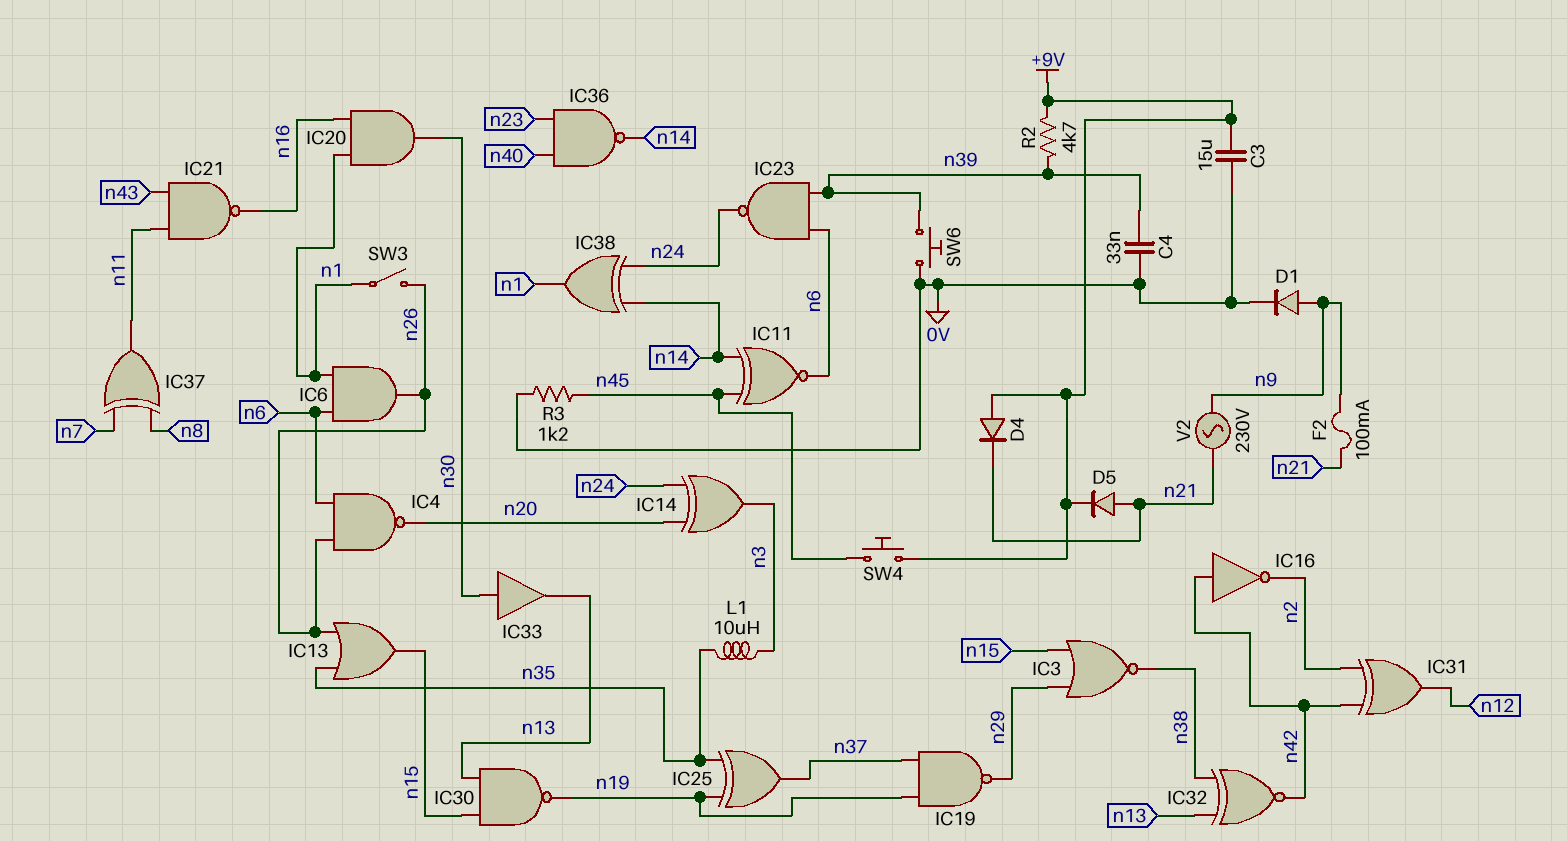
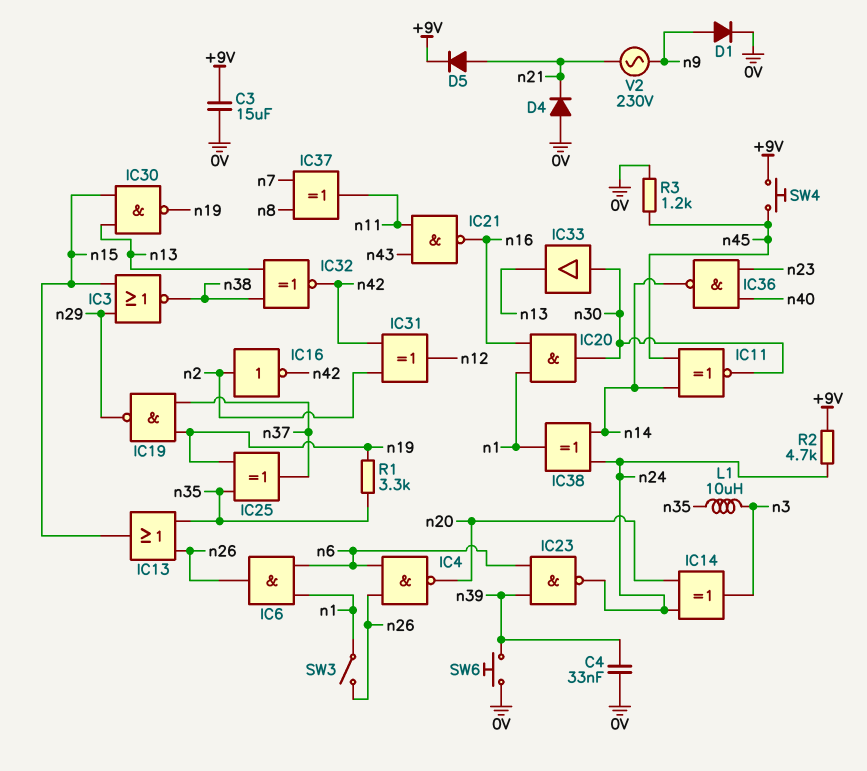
D4: diode (A +9V, K n21) -> diode (A 0V, K n21)
F2: 100mA (n9, n21) -> none
IC11: XNOR (in n14, in n45, out n6) -> XNOR (in n14, in n45, out n30)
IC16: NOT (in n42, out n2) -> NOT (in n2, out n42)
R1: none -> 3.3k (n19, n35)
R2: 4.7k (+9V, n39) -> 4.7k (+9V, n24)

